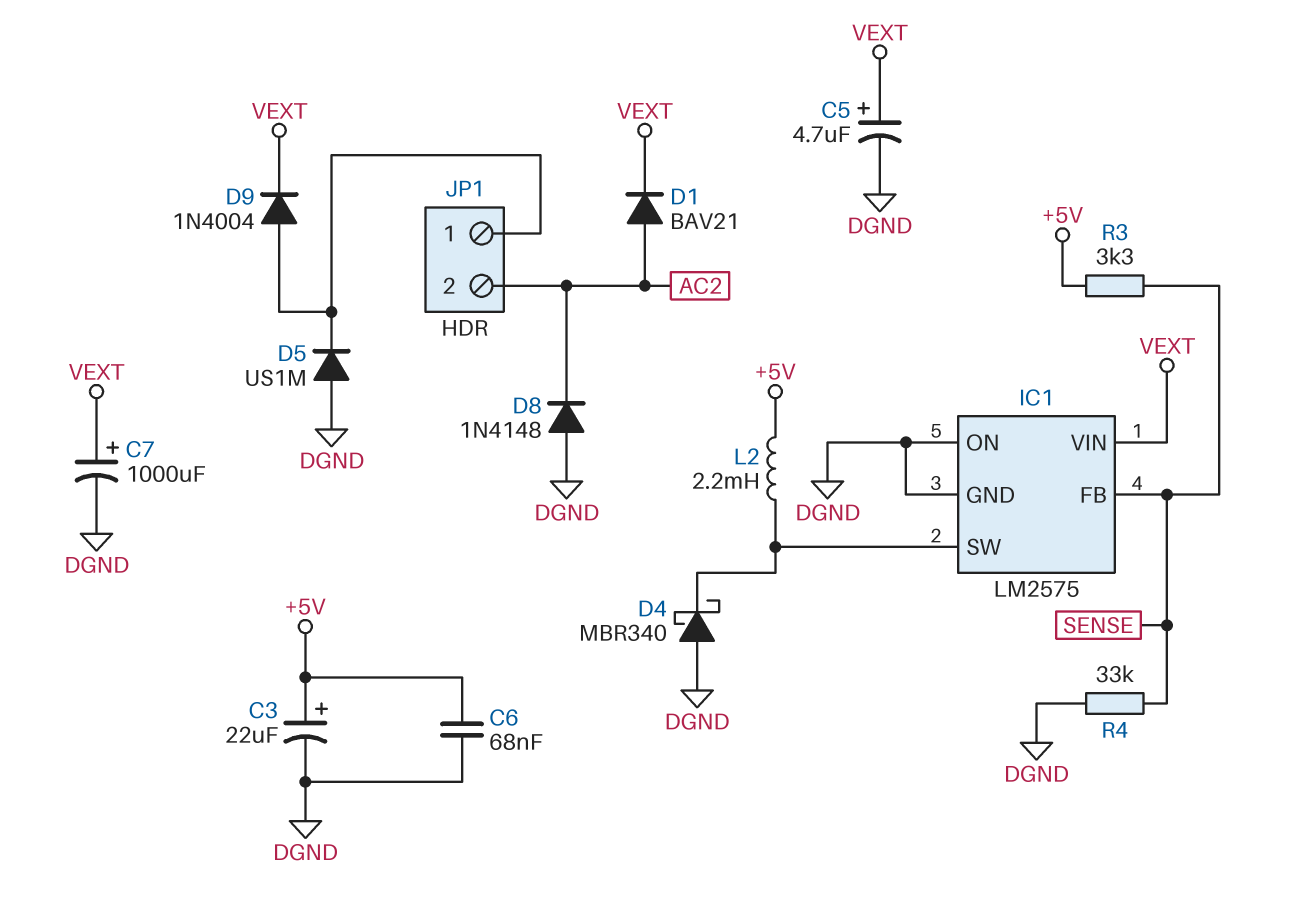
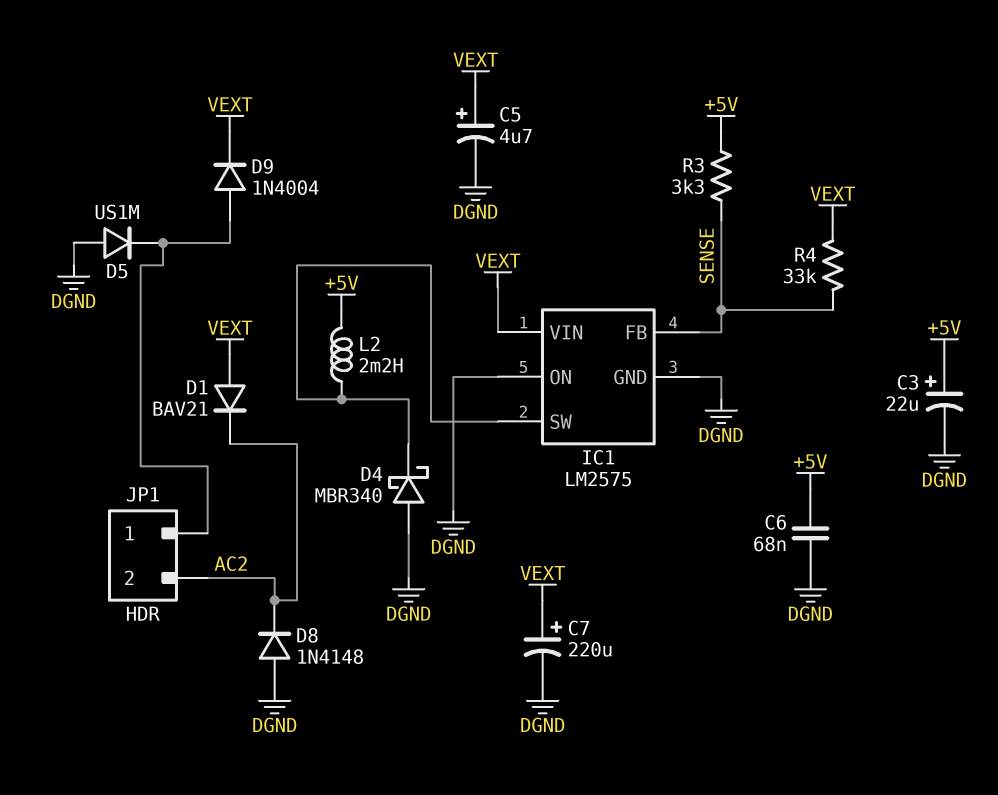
C7: 1000uF (plus VEXT, minus DGND) -> 220uF (plus VEXT, minus DGND)
D1: diode BAV21 (A AC2, K VEXT) -> diode BAV21 (A VEXT, K AC2)
R4: 33k (DGND, SENSE) -> 33k (SENSE, VEXT)

